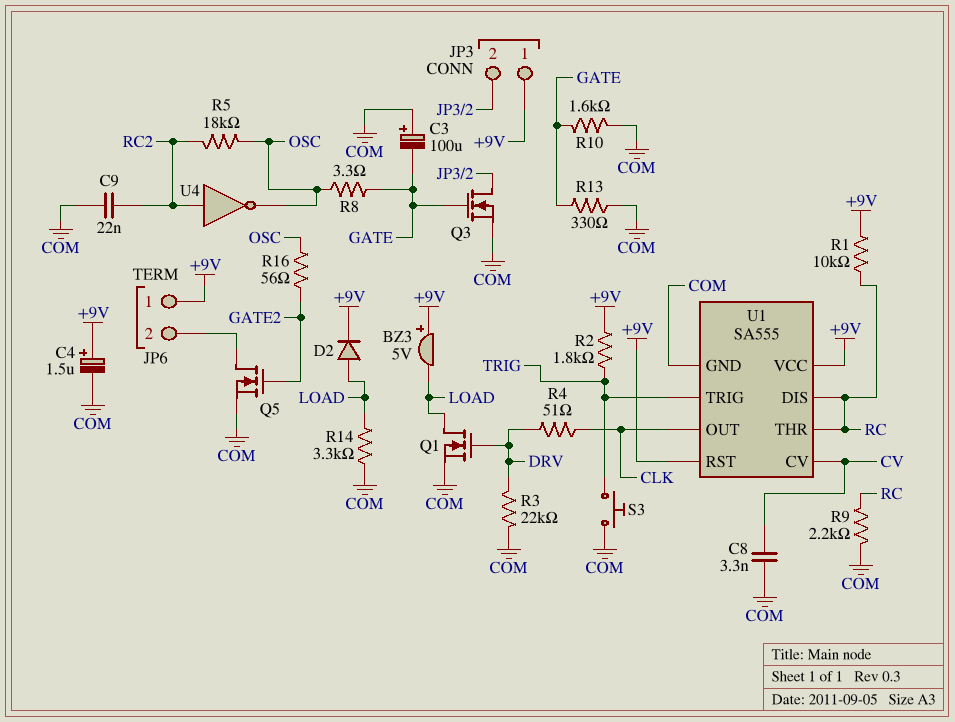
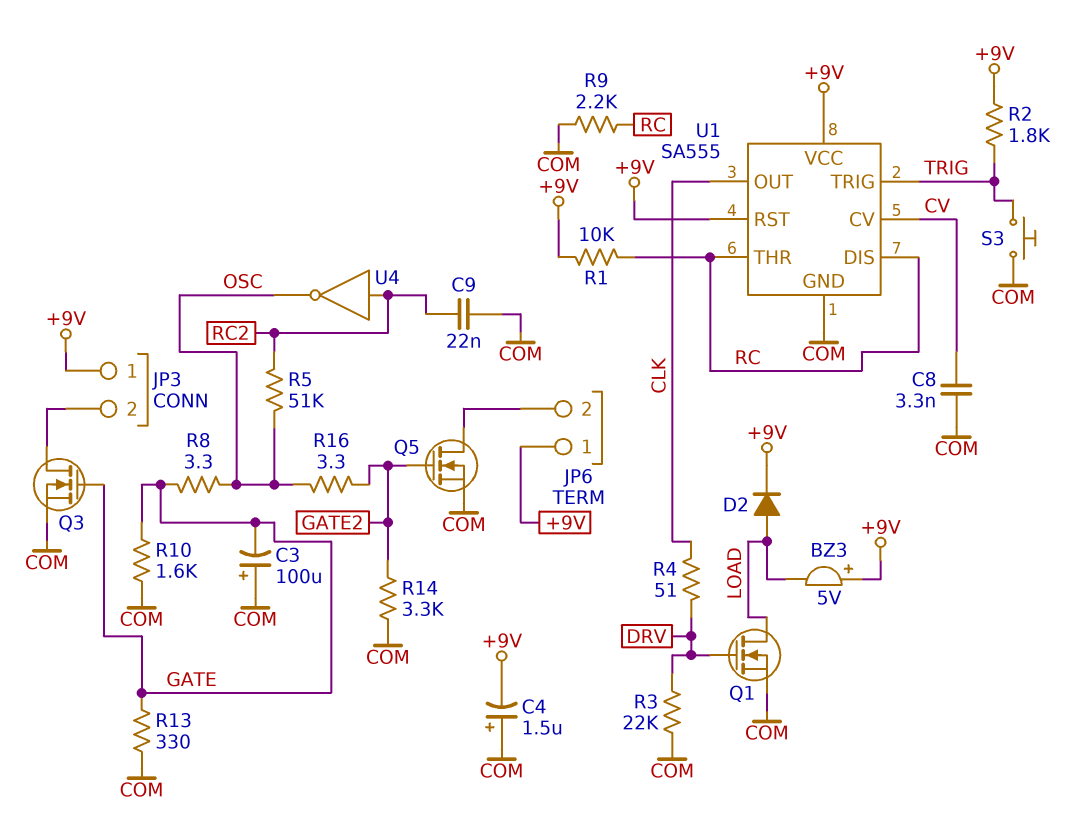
C4: 1.5uF (plus +9V, minus COM) -> 1.5uF (plus COM, minus +9V)
R5: 18k (OSC, RC2) -> 51k (OSC, RC2)
R14: 3.3k (COM, LOAD) -> 3.3k (COM, GATE2)
R16: 56 (GATE2, OSC) -> 3.3 (GATE2, OSC)

